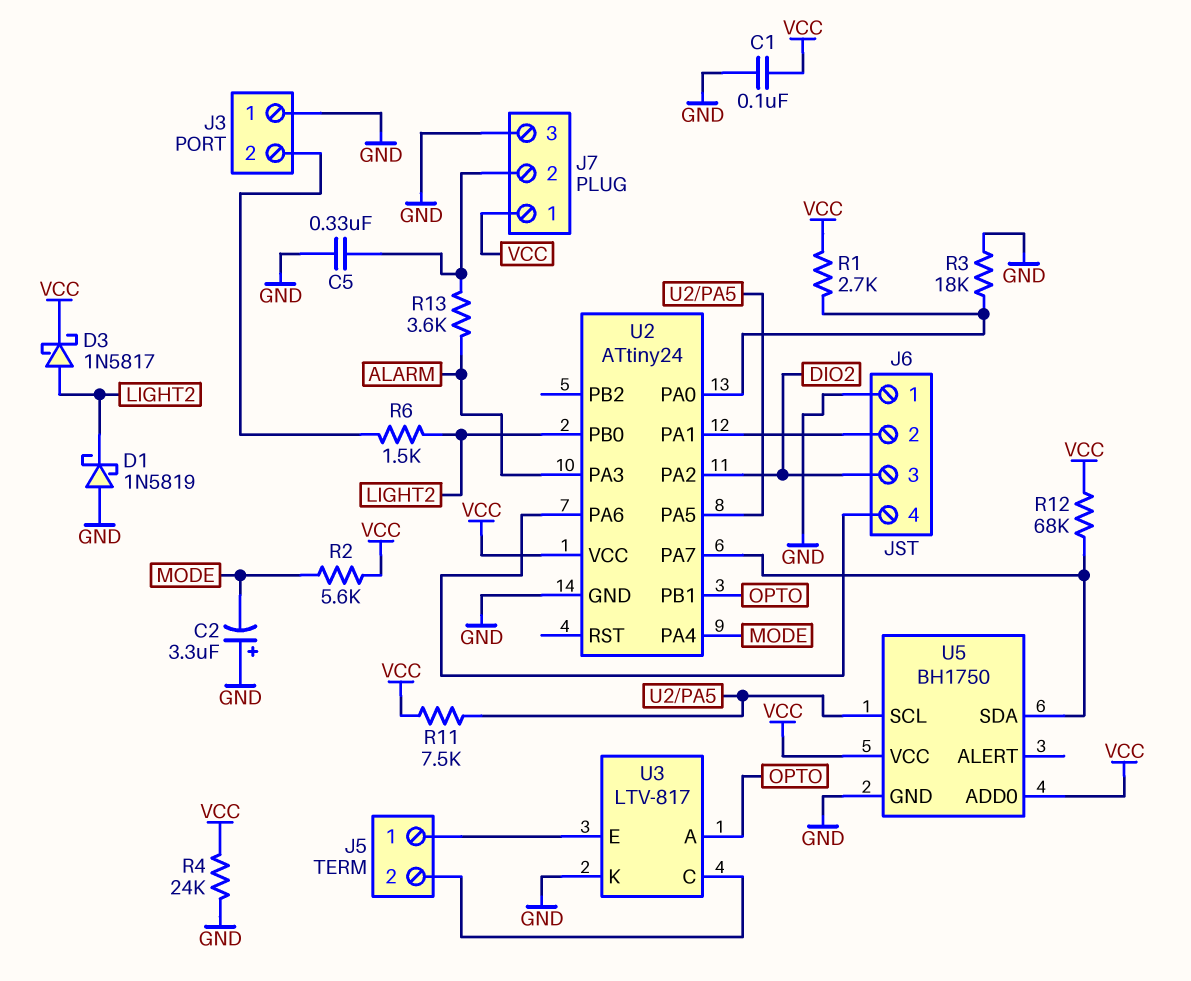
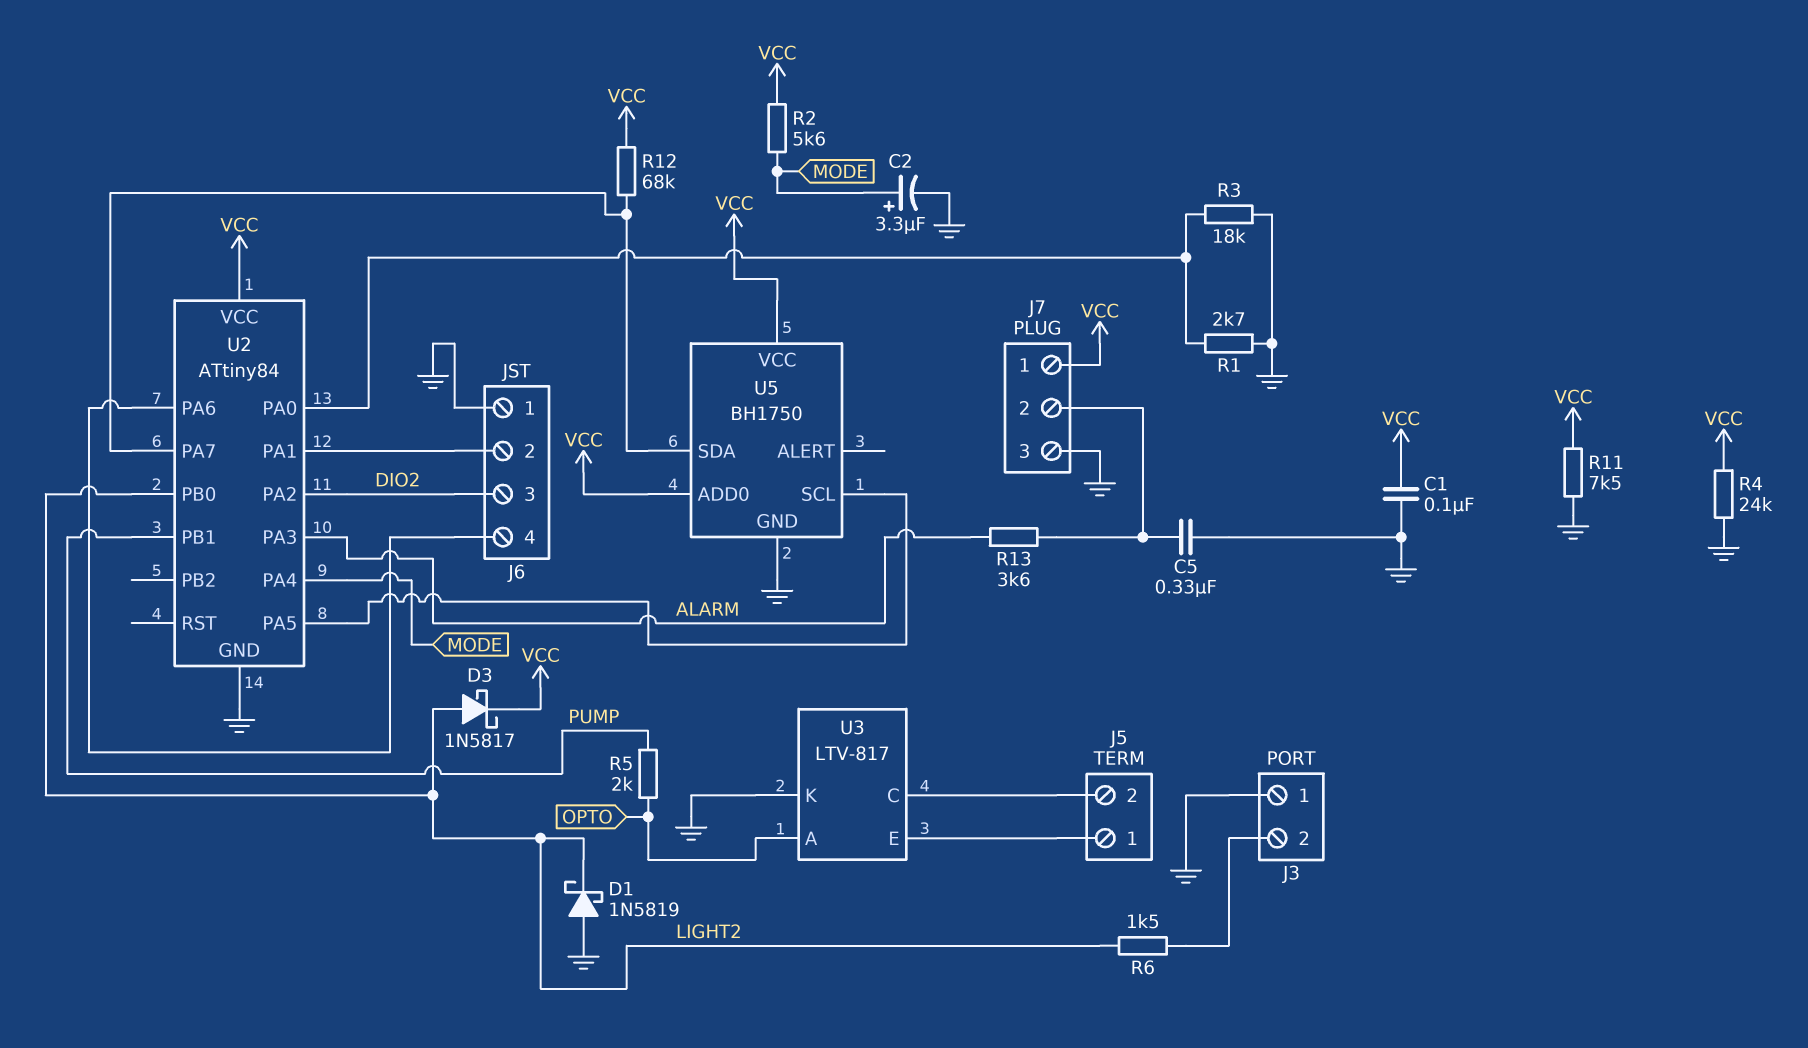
C2: 3.3uF (plus GND, minus MODE) -> 3.3uF (plus MODE, minus GND)
R1: 2.7k (U2/PA0, VCC) -> 2.7k (GND, U2/PA0)
R5: none -> 2k (OPTO, PUMP)
R11: 7.5k (U2/PA5, VCC) -> 7.5k (GND, VCC)
U2: ATtiny24 -> ATtiny84
U2 pin PB1: OPTO -> PUMP

